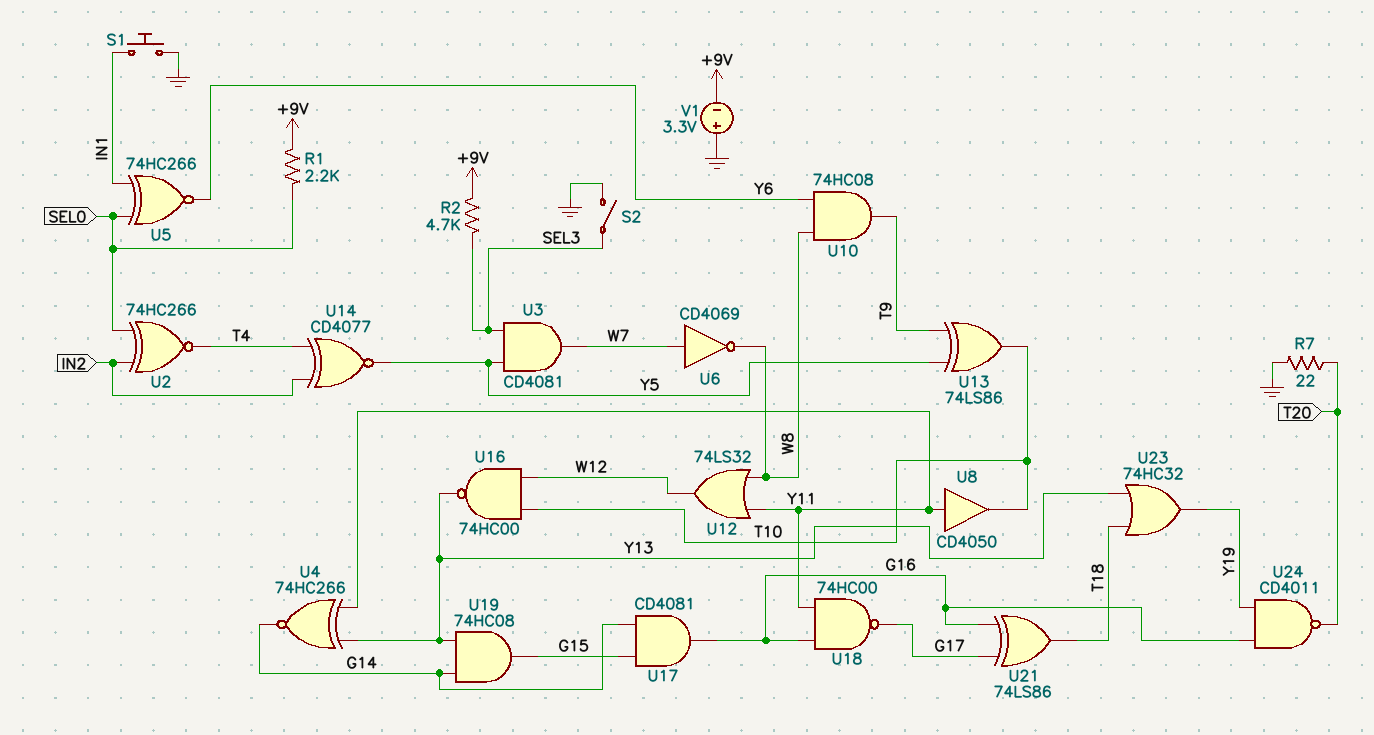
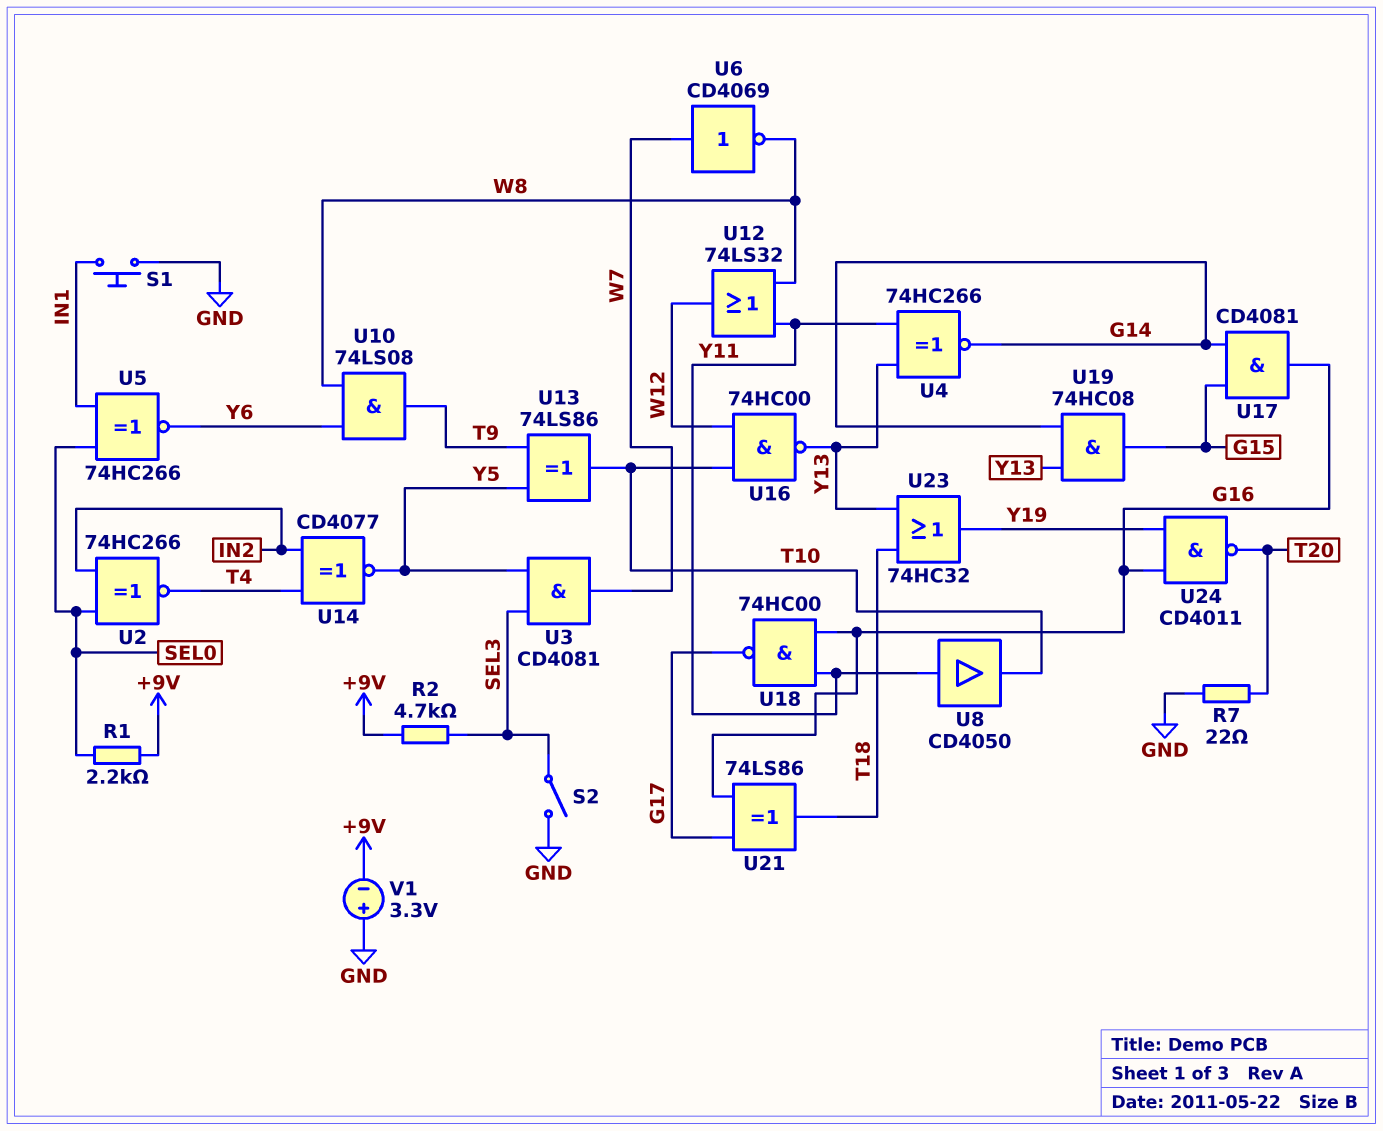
U10: AND 74HC08 (in W8, in Y6, out T9) -> AND 74LS08 (in W8, in Y6, out T9)

